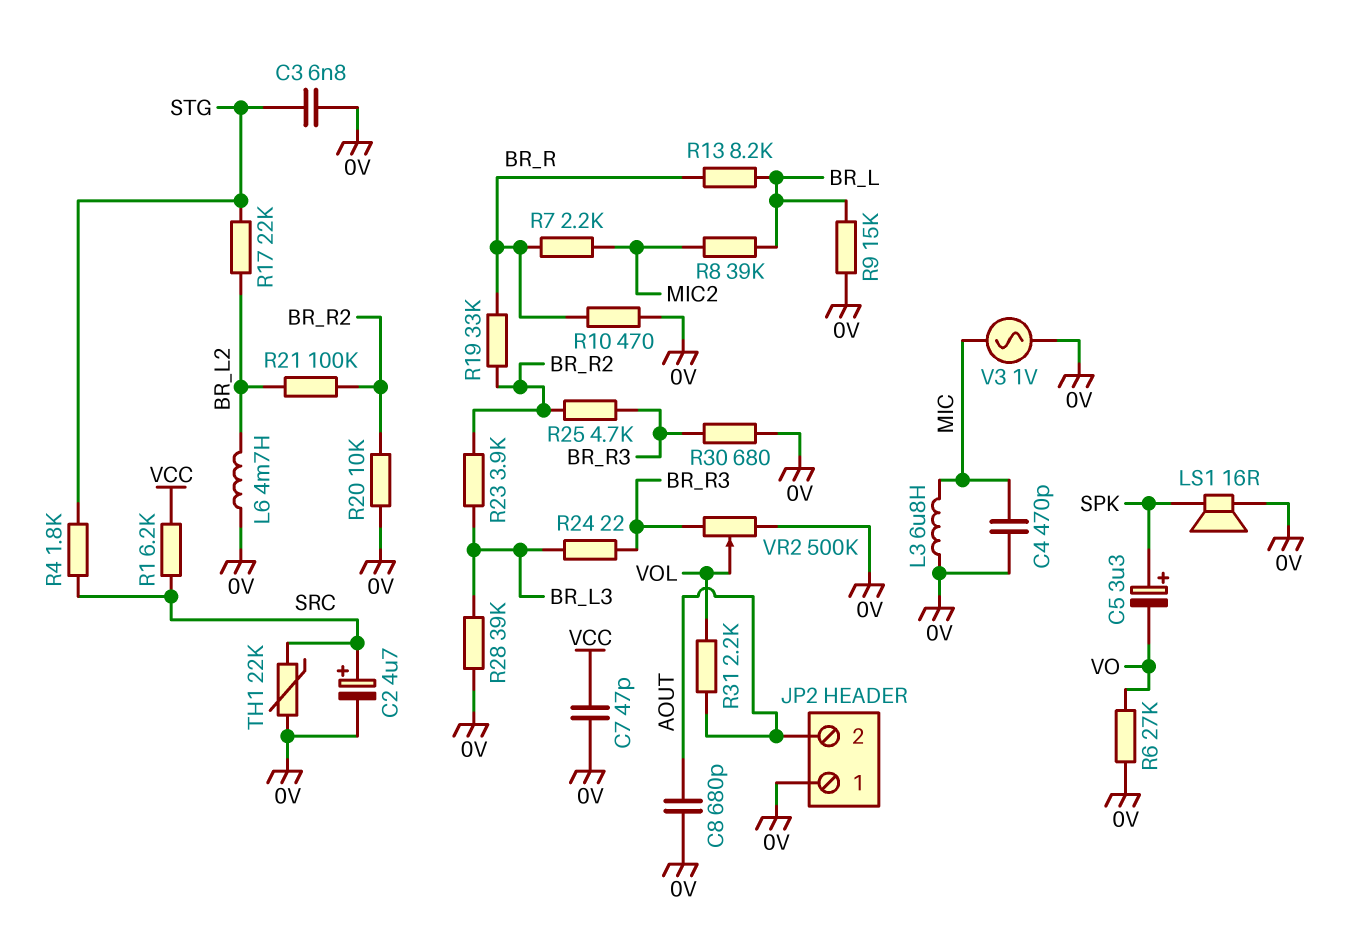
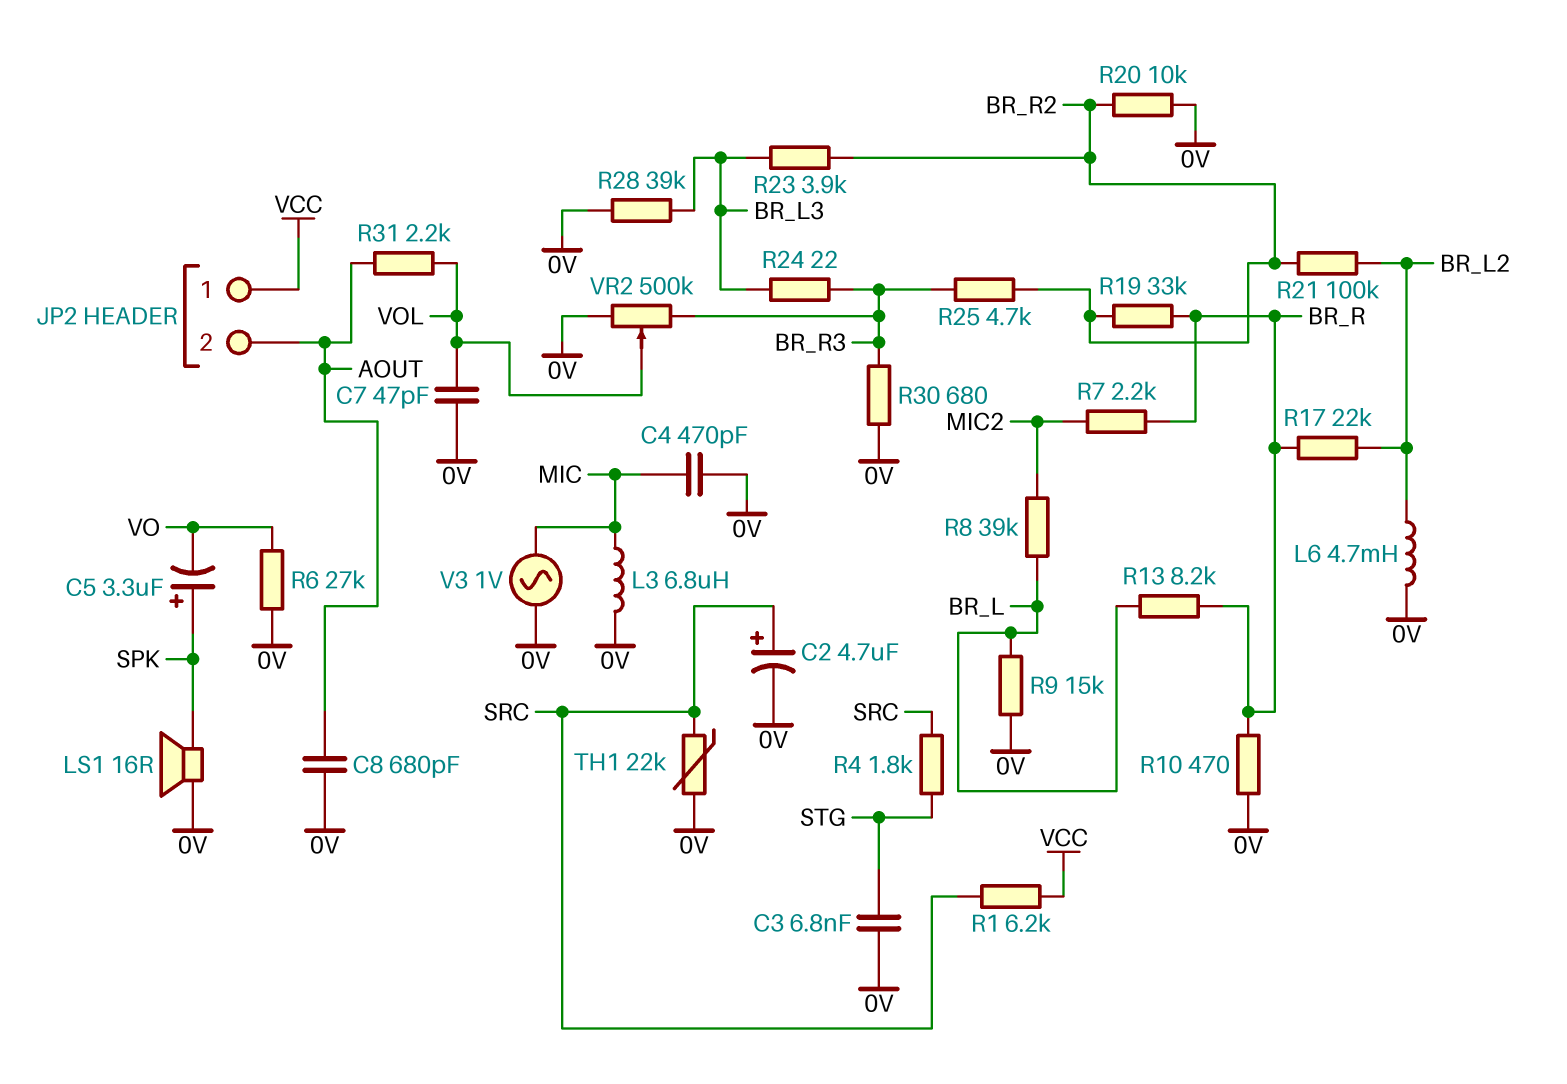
C7: 47pF (0V, VCC) -> 47pF (0V, VOL)
JP2 pin 1: 0V -> VCC
R17: 22k (BR_L2, STG) -> 22k (BR_L2, BR_R)

